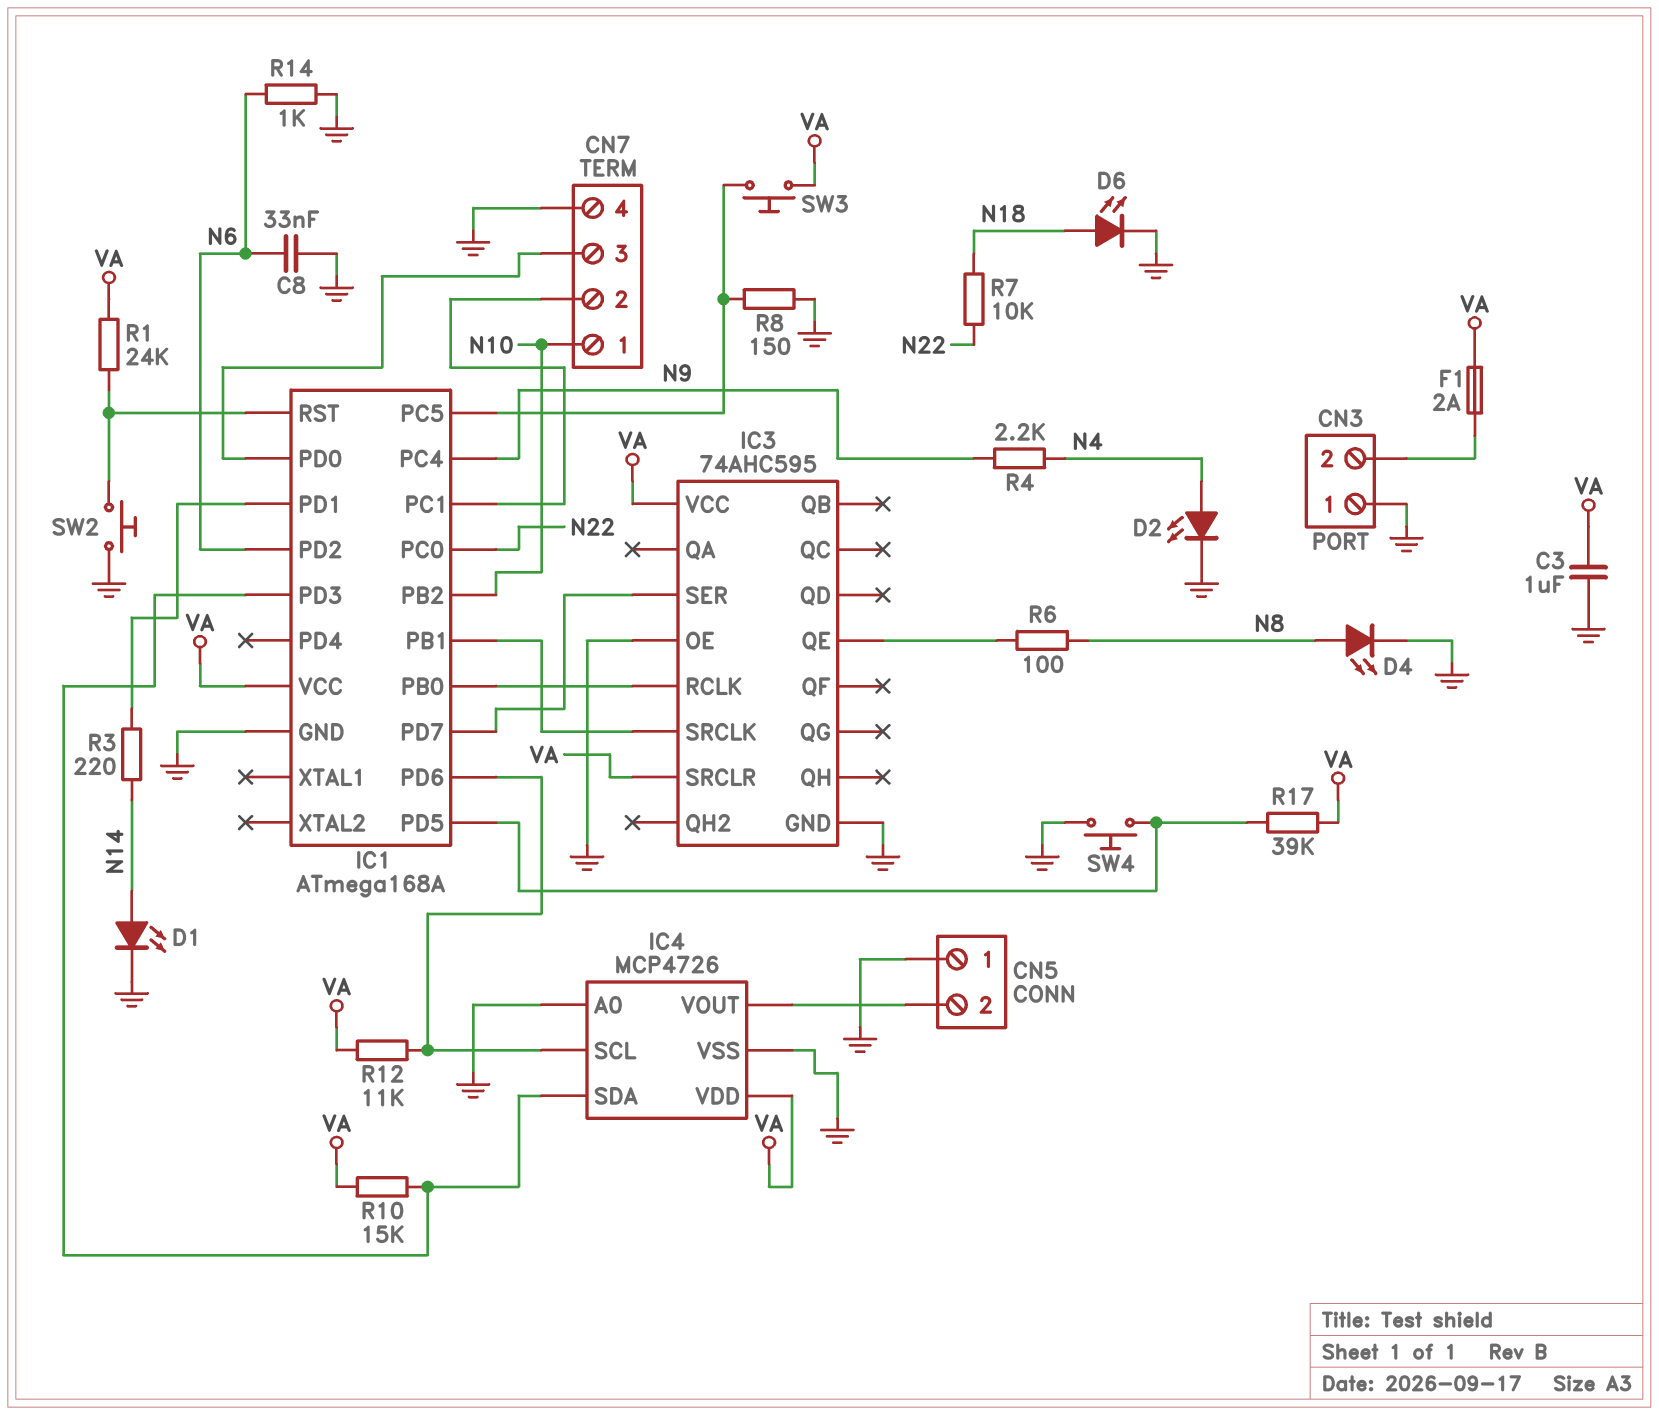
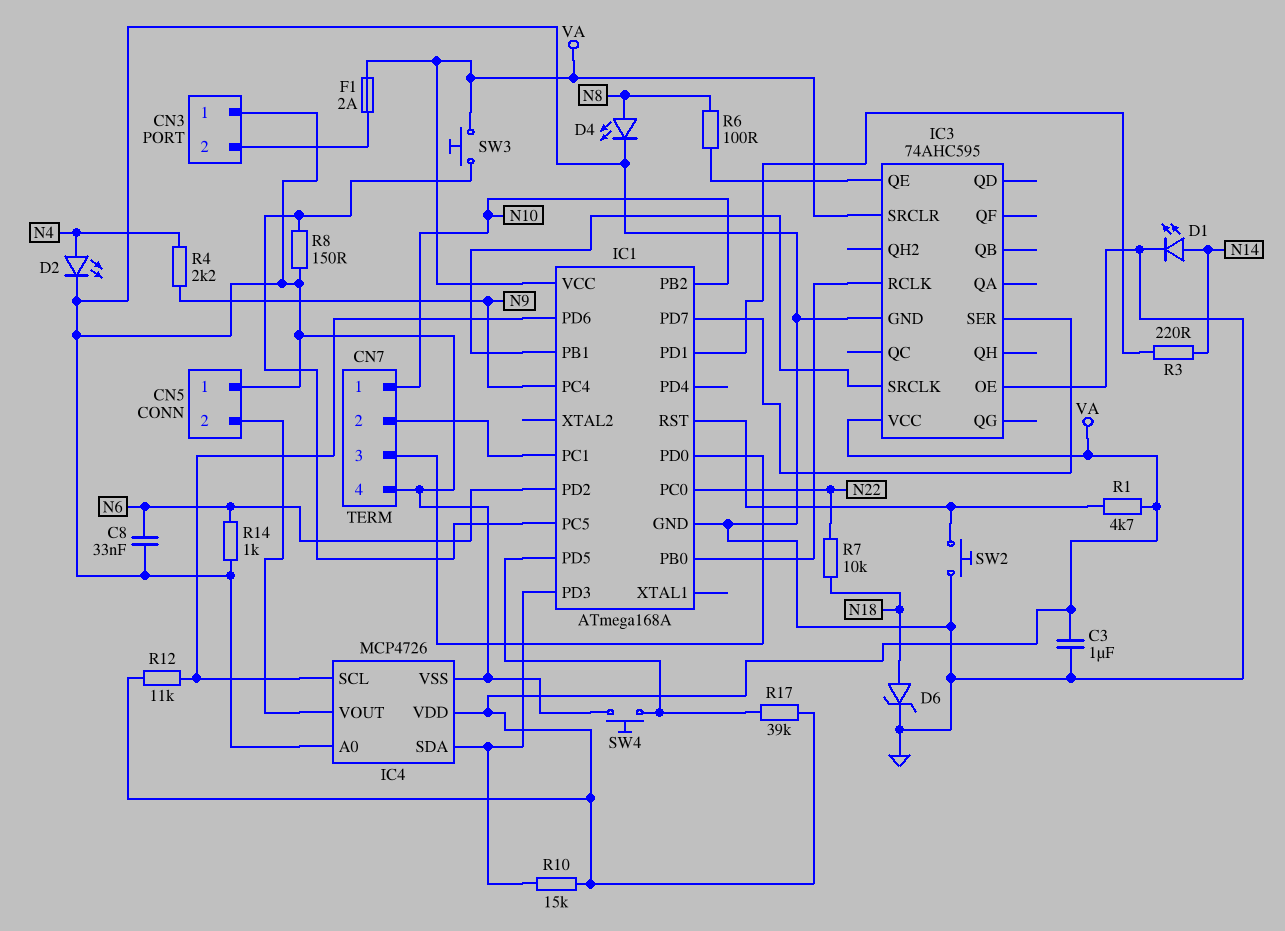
D6: LED (A N18, K GND) -> zener (A N18, K GND)
R1: 24k (IC1/RST, VA) -> 4.7k (IC1/RST, VA)

